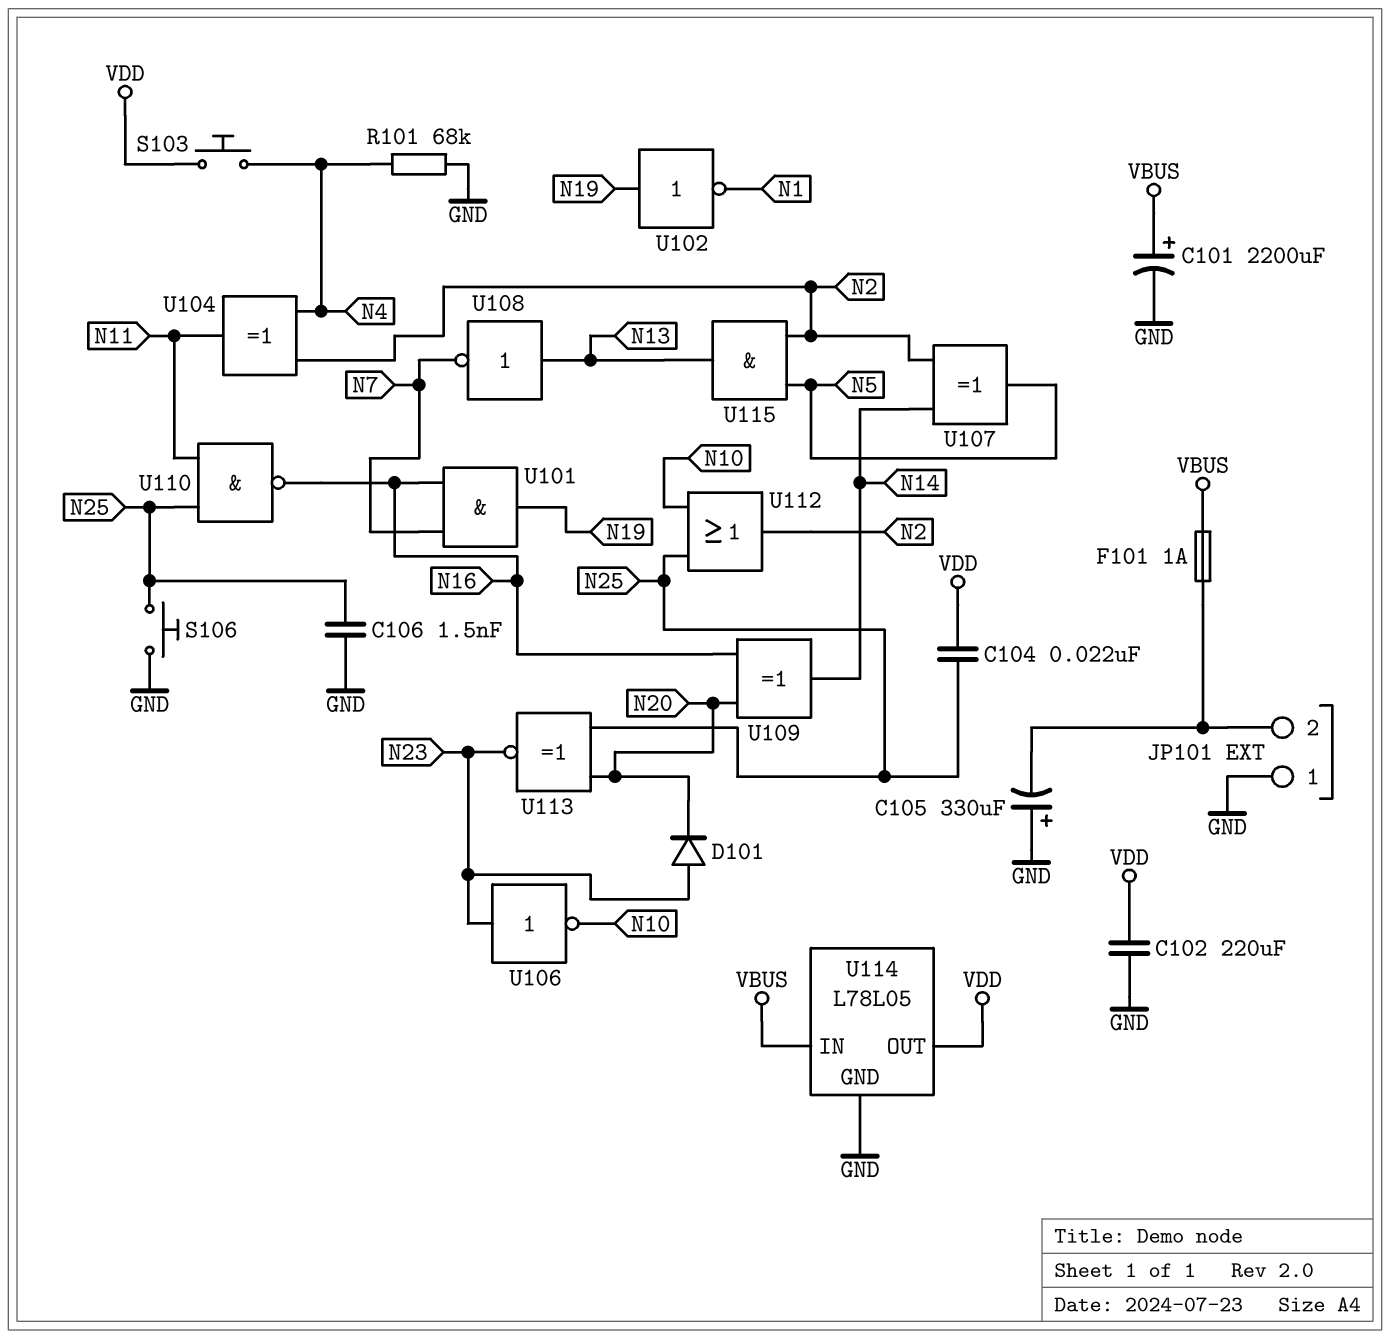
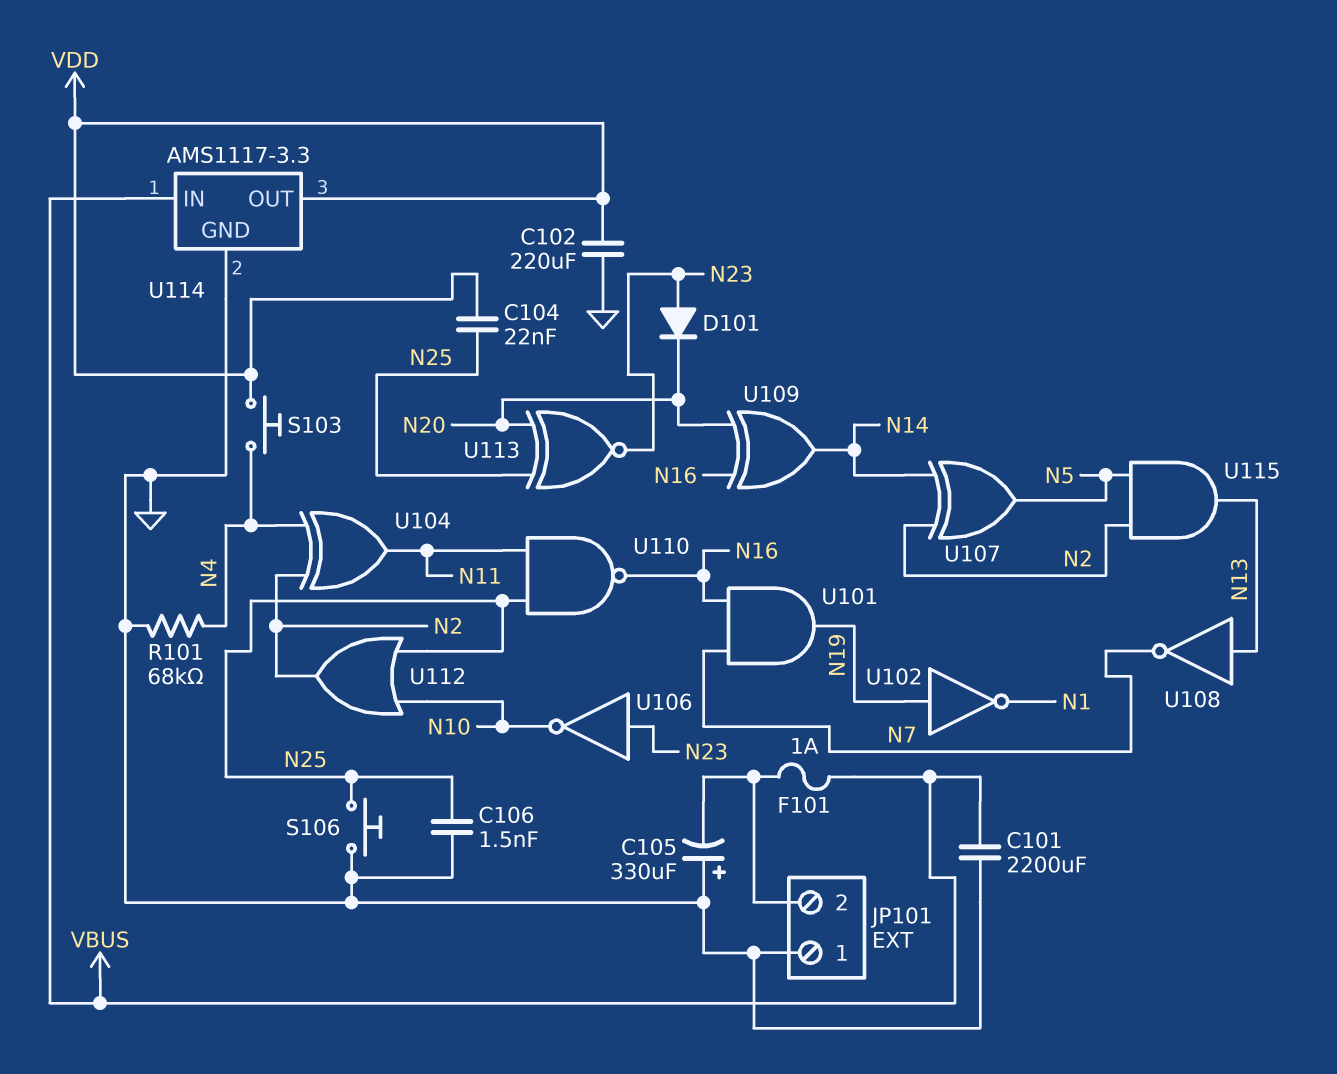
C101: 2200uF (plus VBUS, minus GND) -> 2200uF (GND, VBUS)
U114: L78L05 -> AMS1117-3.3

